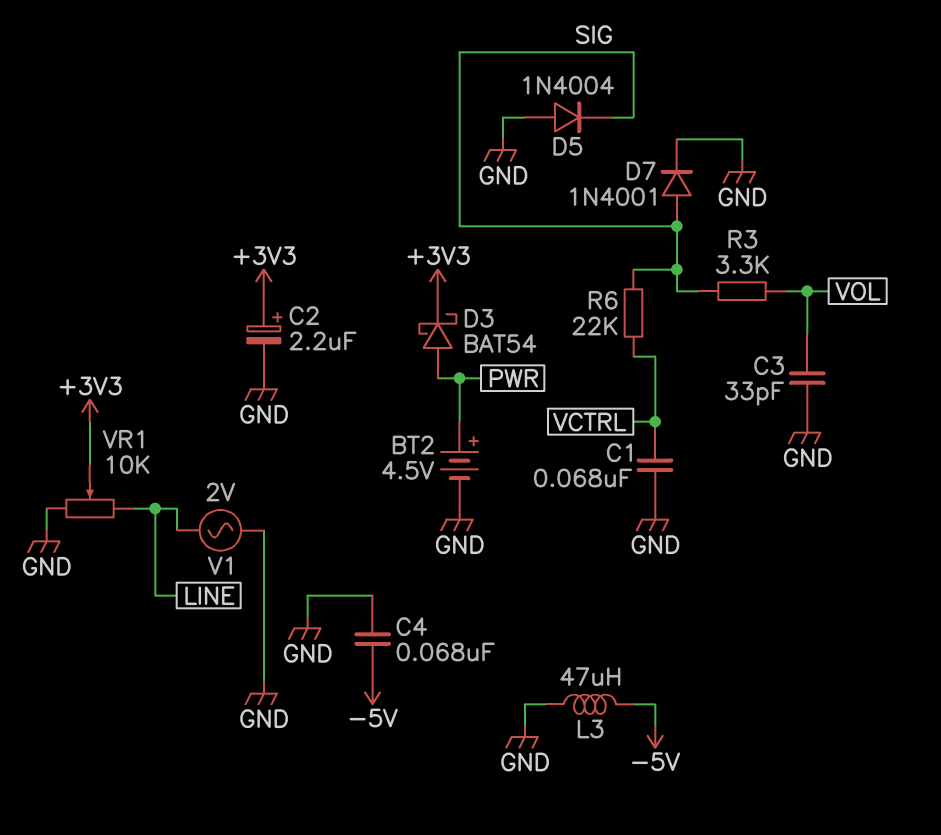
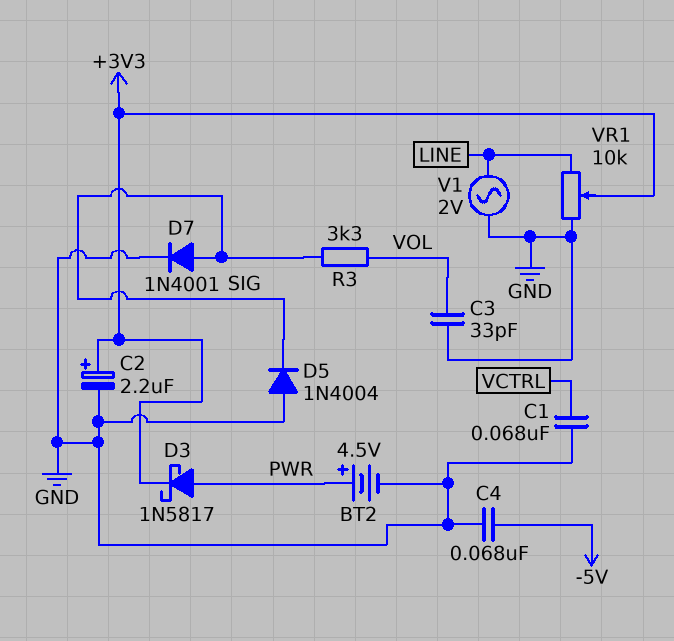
D3: schottky BAT54 (A PWR, K +3V3) -> schottky 1N5817 (A PWR, K +3V3)
L3: 47uH (-5V, GND) -> none
R6: 22k (SIG, VCTRL) -> none

